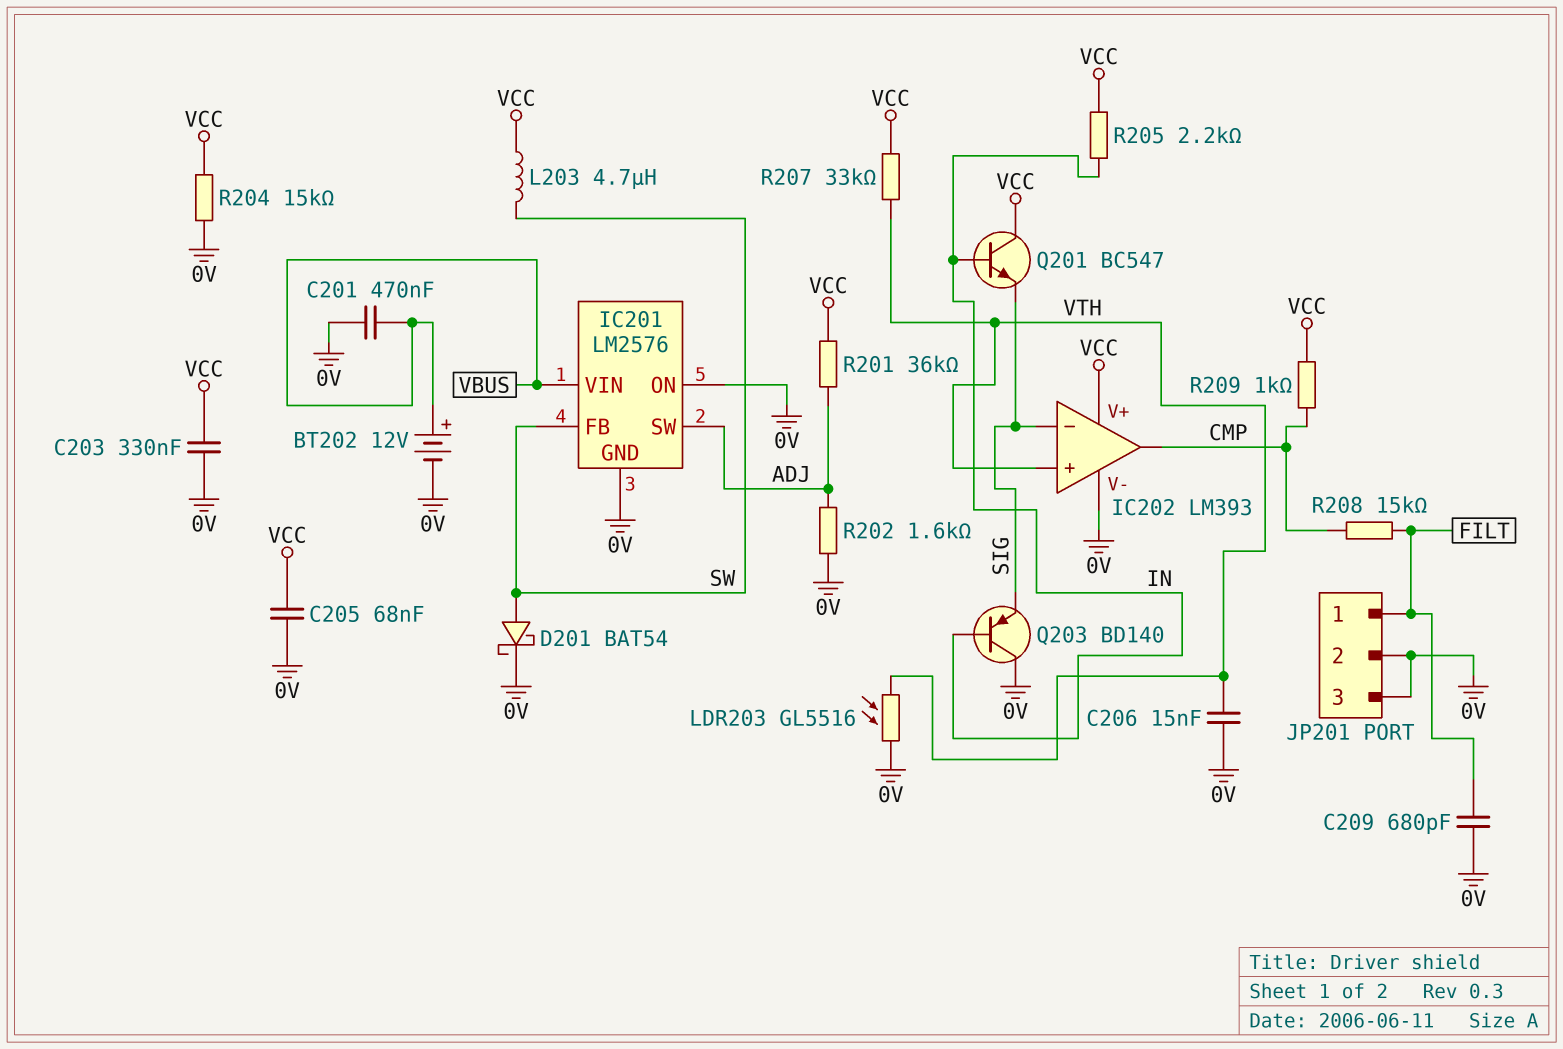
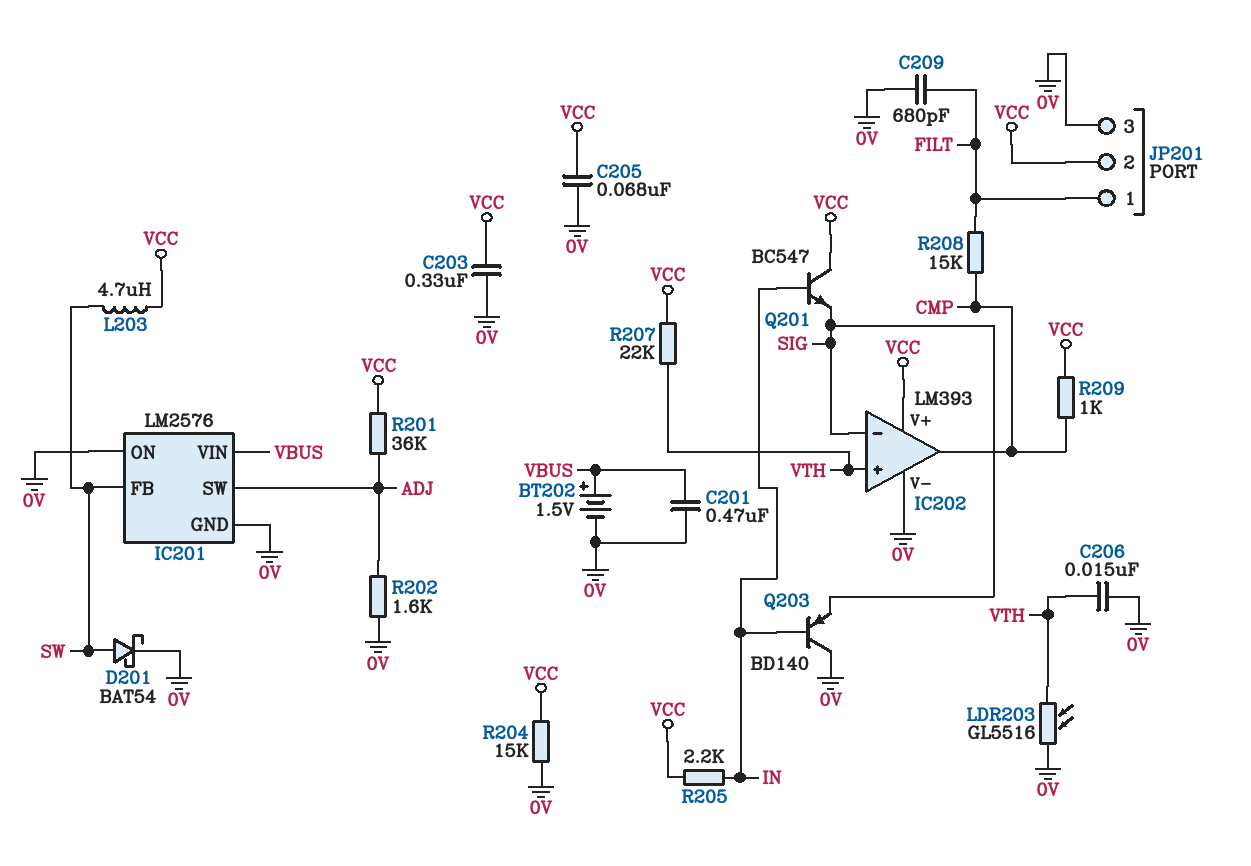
BT202: 12V (plus VBUS, minus 0V) -> 1.5V (plus VBUS, minus 0V)
JP201 pin 2: 0V -> VCC
R207: 33k (VCC, VTH) -> 22k (VCC, VTH)

